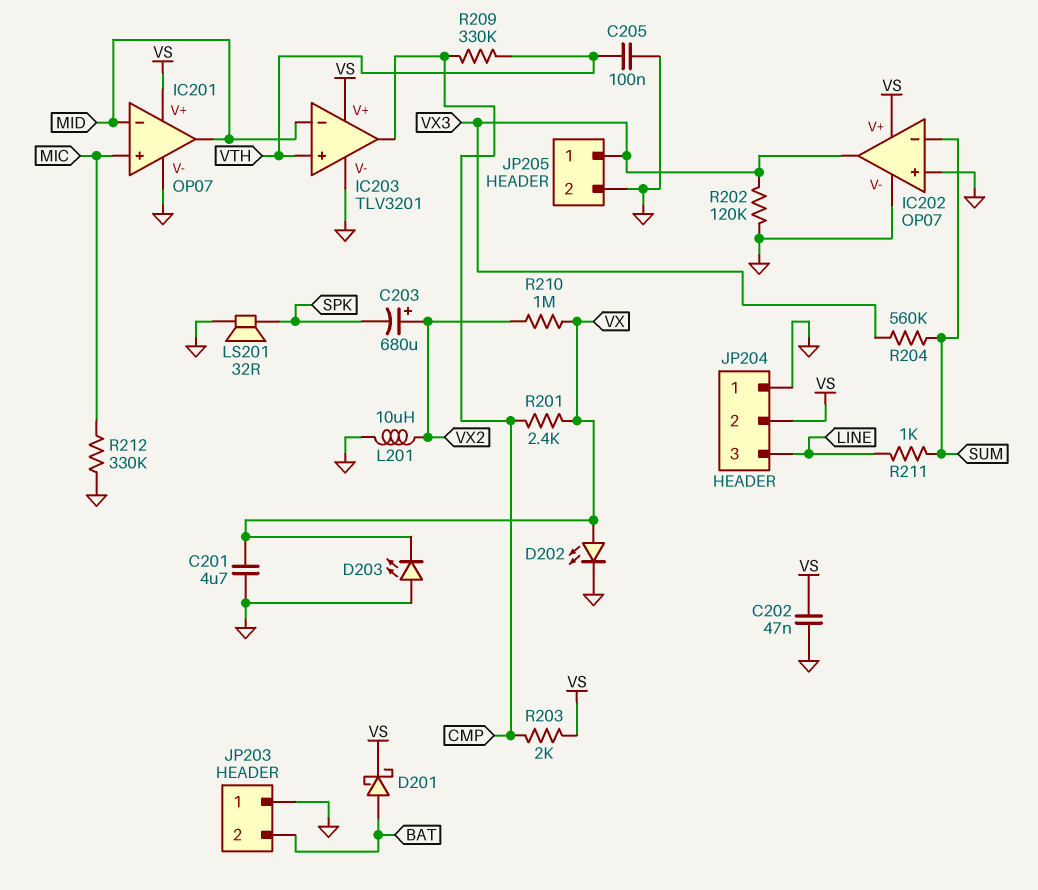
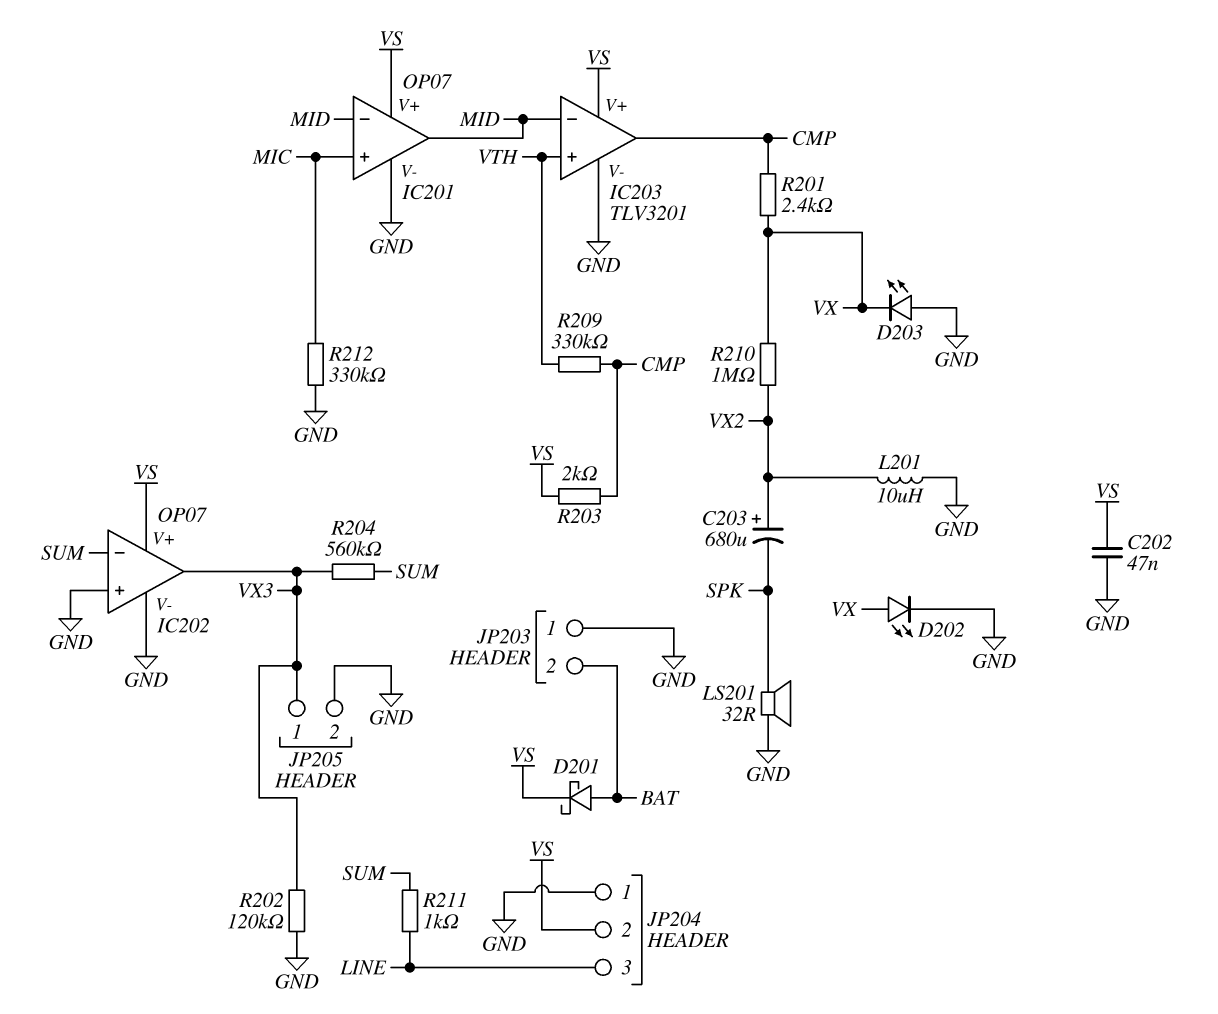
C201: 4.7uF (GND, VX) -> none
C205: 100nF (GND, VTH) -> none

